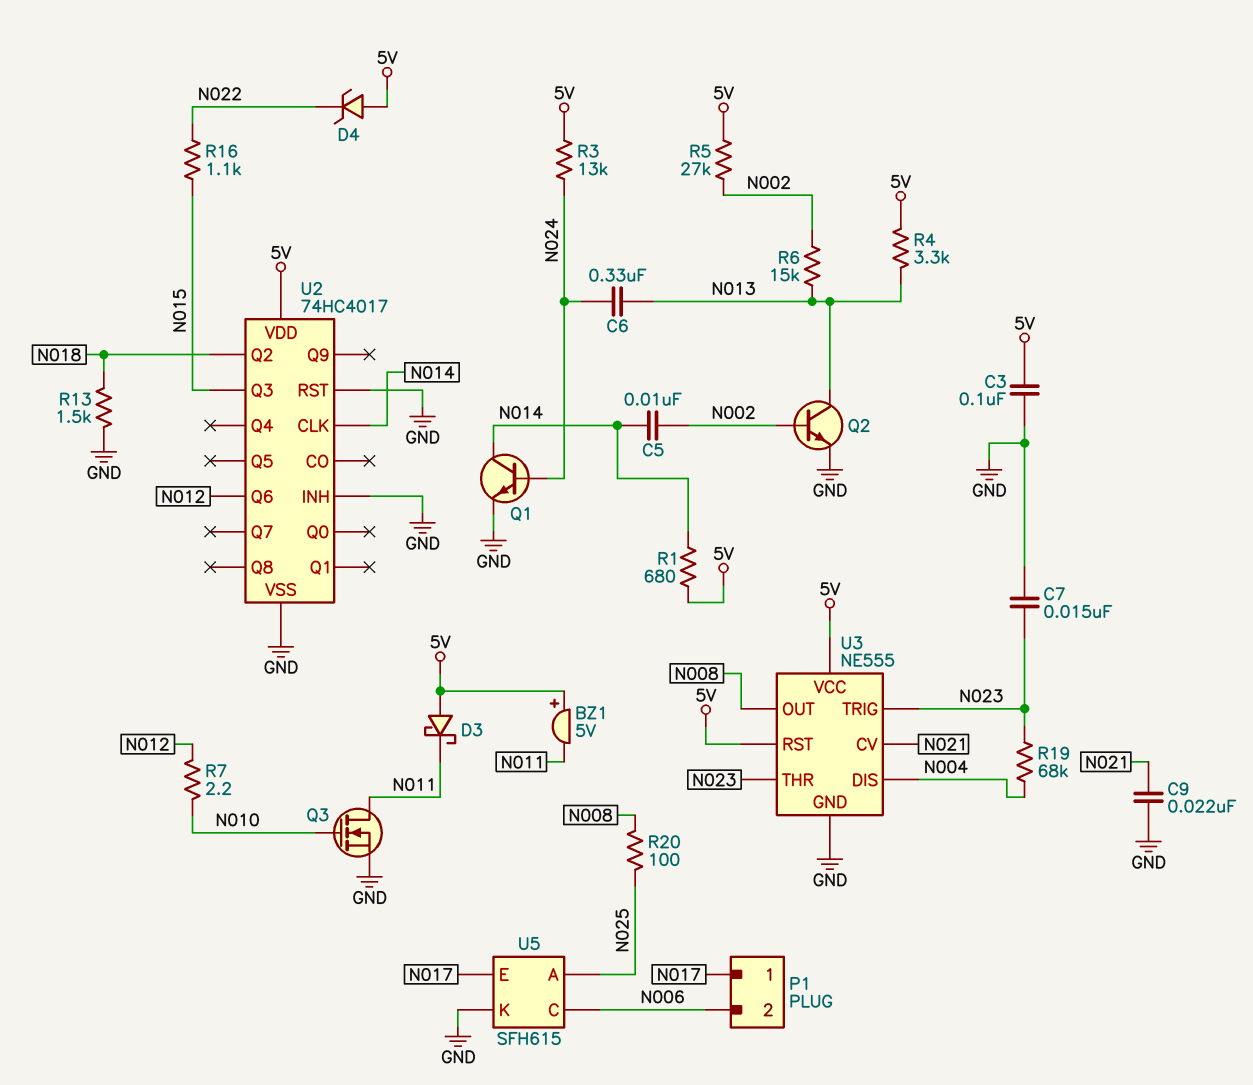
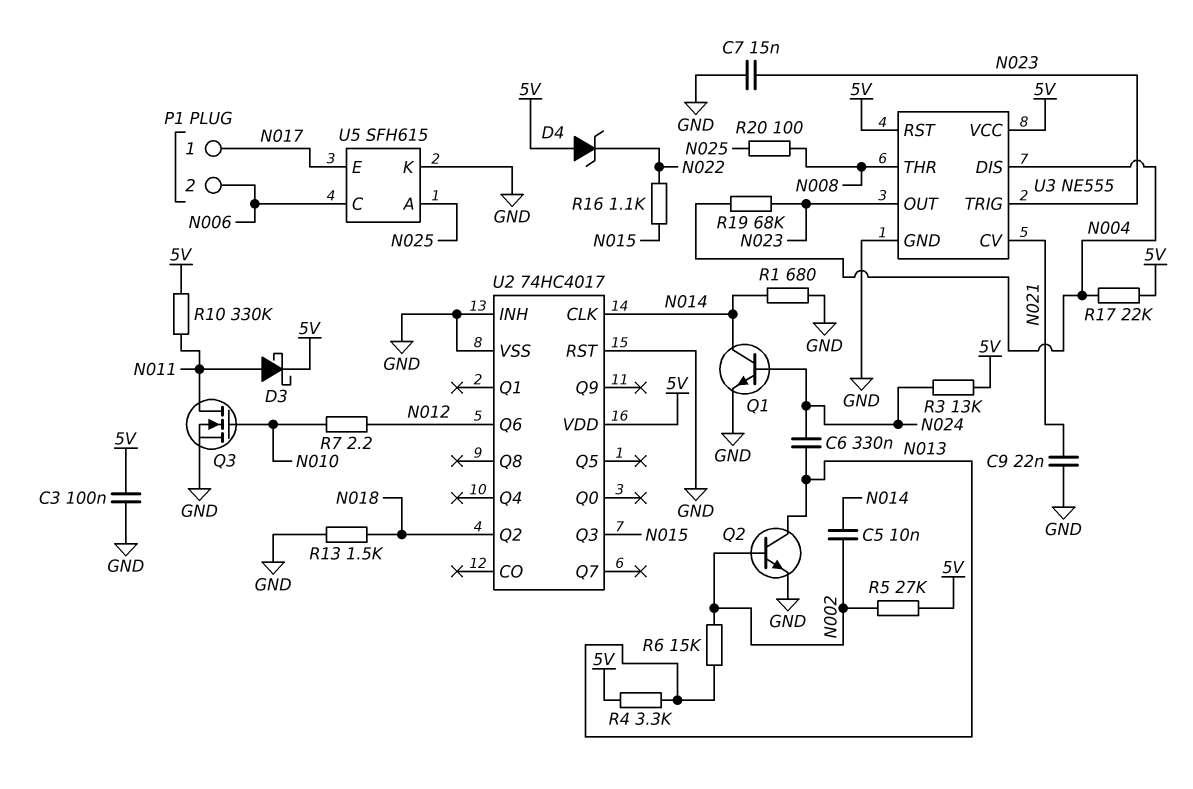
BZ1: buzzer 5V (plus 5V, minus N011) -> none
D3: schottky (A 5V, K N011) -> schottky (A N011, K 5V)
R1: 680 (5V, N014) -> 680 (GND, N014)
R10: none -> 330k (5V, N011)
R17: none -> 22k (5V, N004)
U3 pin OUT: N008 -> N023
U3 pin THR: N023 -> N008

